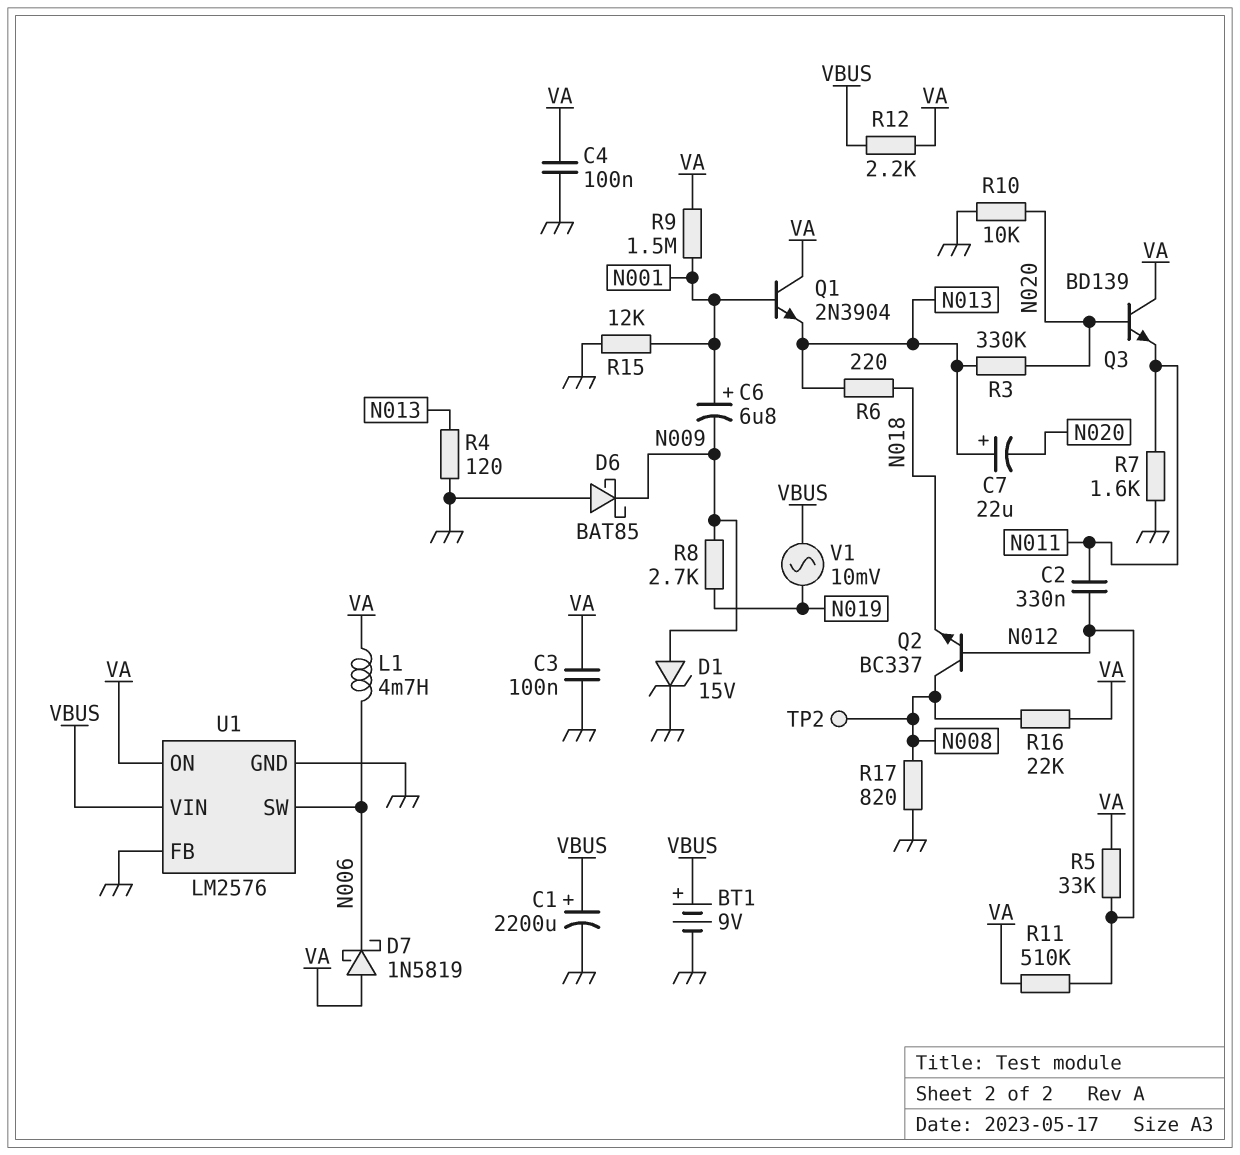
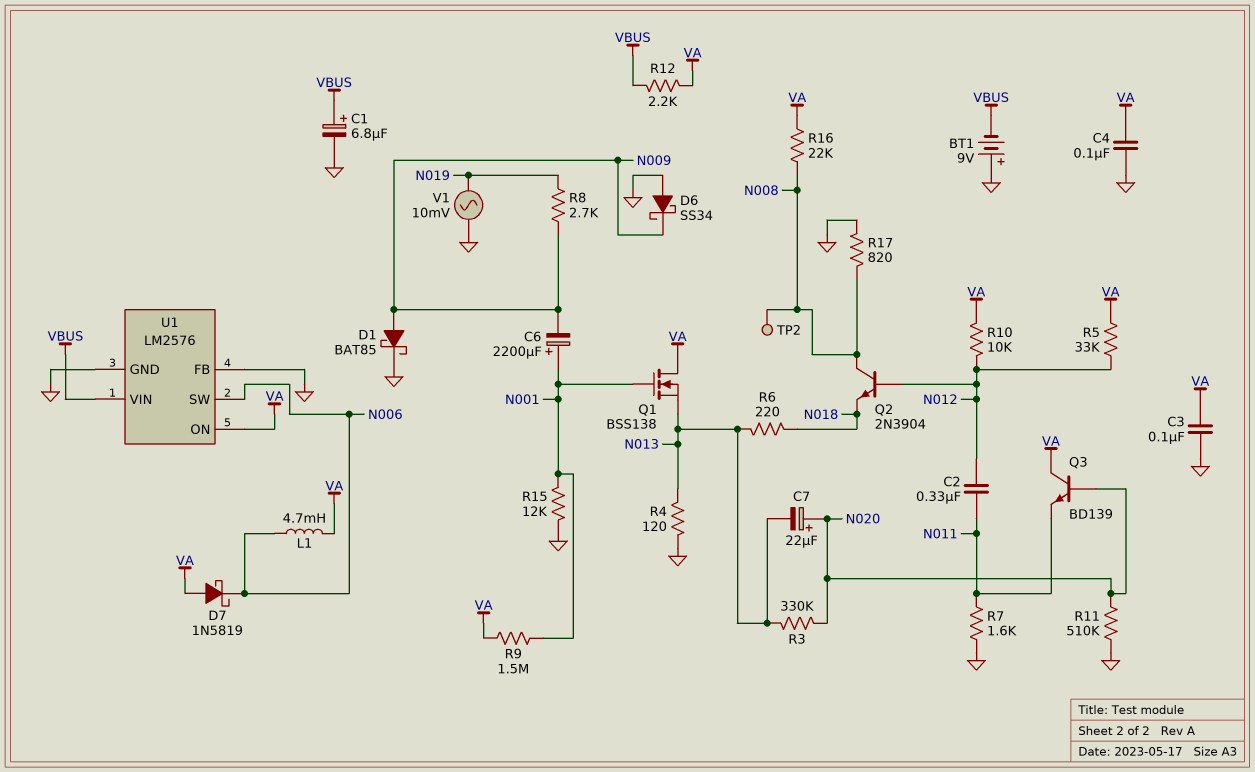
BT1: 9V (plus VBUS, minus GND) -> 9V (plus GND, minus VBUS)
C1: 2200uF (plus VBUS, minus GND) -> 6.8uF (plus VBUS, minus GND)
C6: 6.8uF (plus N001, minus N009) -> 2200uF (plus N001, minus N009)
C7: 22uF (plus N013, minus N020) -> 22uF (plus N020, minus N013)
D1: zener 15V (A N009, K GND) -> schottky BAT85 (A N009, K GND)
D6: schottky BAT85 (A GND, K N009) -> schottky SS34 (A GND, K N009)
Q1: NPN 2N3904 (B N001, C VA, E N013) -> NMOS BSS138 (G N001, D VA, S N013)
Q2: NPN BC337 (B N012, C N008, E N018) -> NPN 2N3904 (B N012, C N008, E N018)
R10: 10k (GND, N020) -> 10k (N012, VA)
R11: 510k (N012, VA) -> 510k (GND, N020)
V1: AC 10mV (N019, VBUS) -> AC 10mV (GND, N019)

